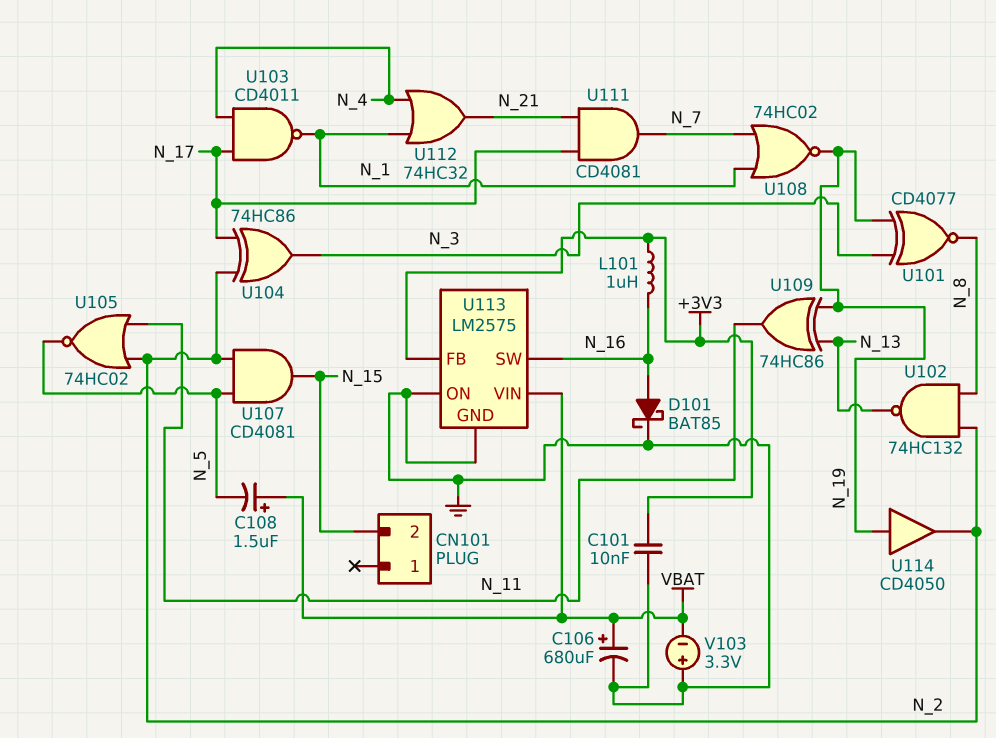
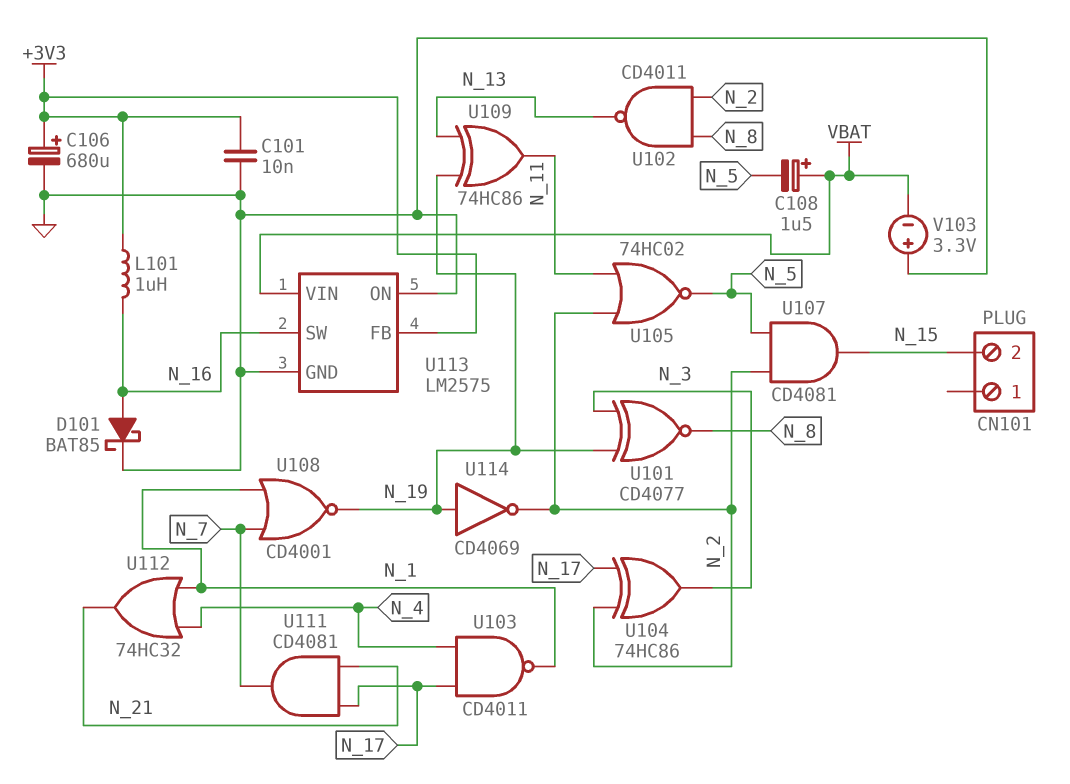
C106: 680uF (plus VBAT, minus GND) -> 680uF (plus +3V3, minus GND)
U102: NAND 74HC132 (in N_2, in N_8, out N_13) -> NAND CD4011 (in N_2, in N_8, out N_13)
U108: NOR 74HC02 (in N_1, in N_7, out N_19) -> NOR CD4001 (in N_1, in N_7, out N_19)
U114: buffer CD4050 (in N_19, out N_2) -> NOT CD4069 (in N_19, out N_2)

